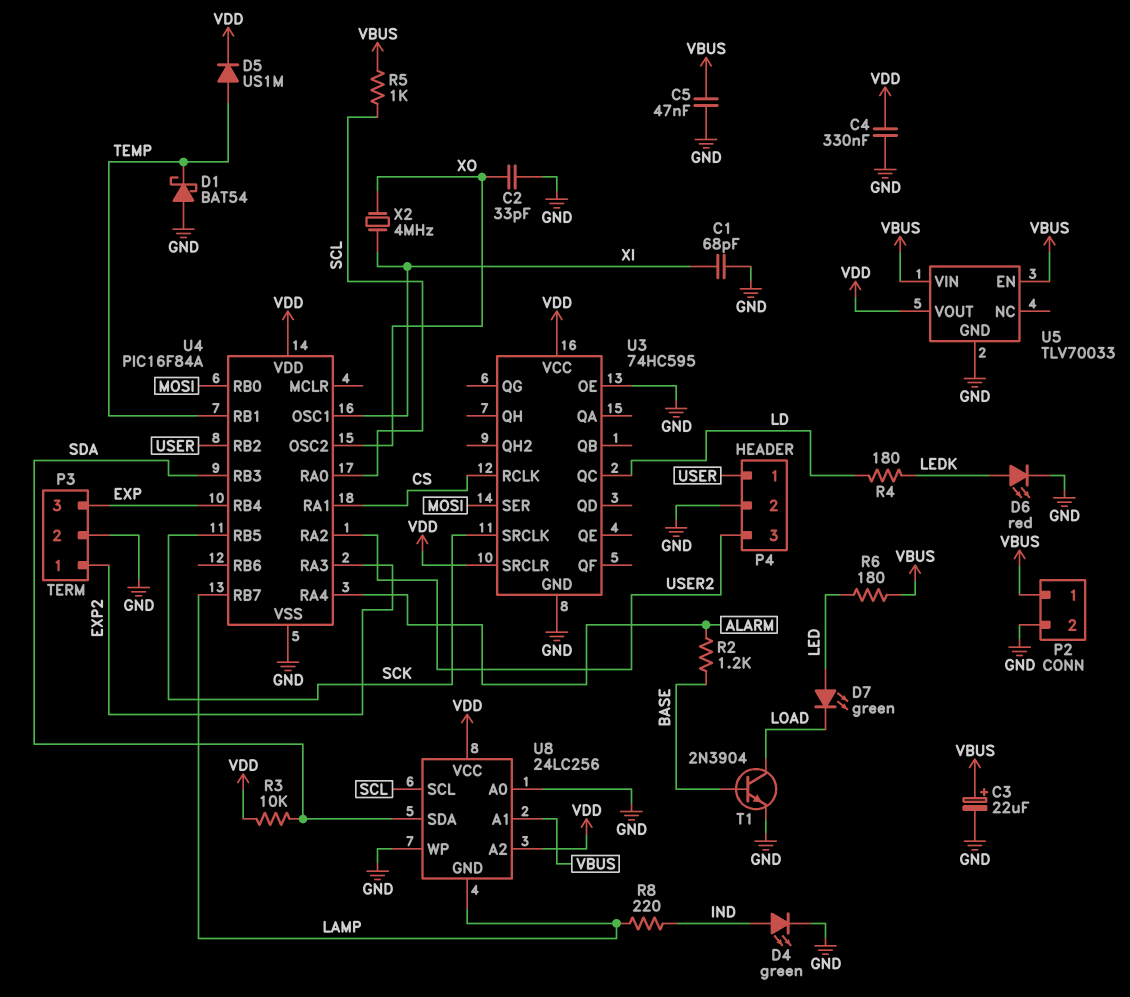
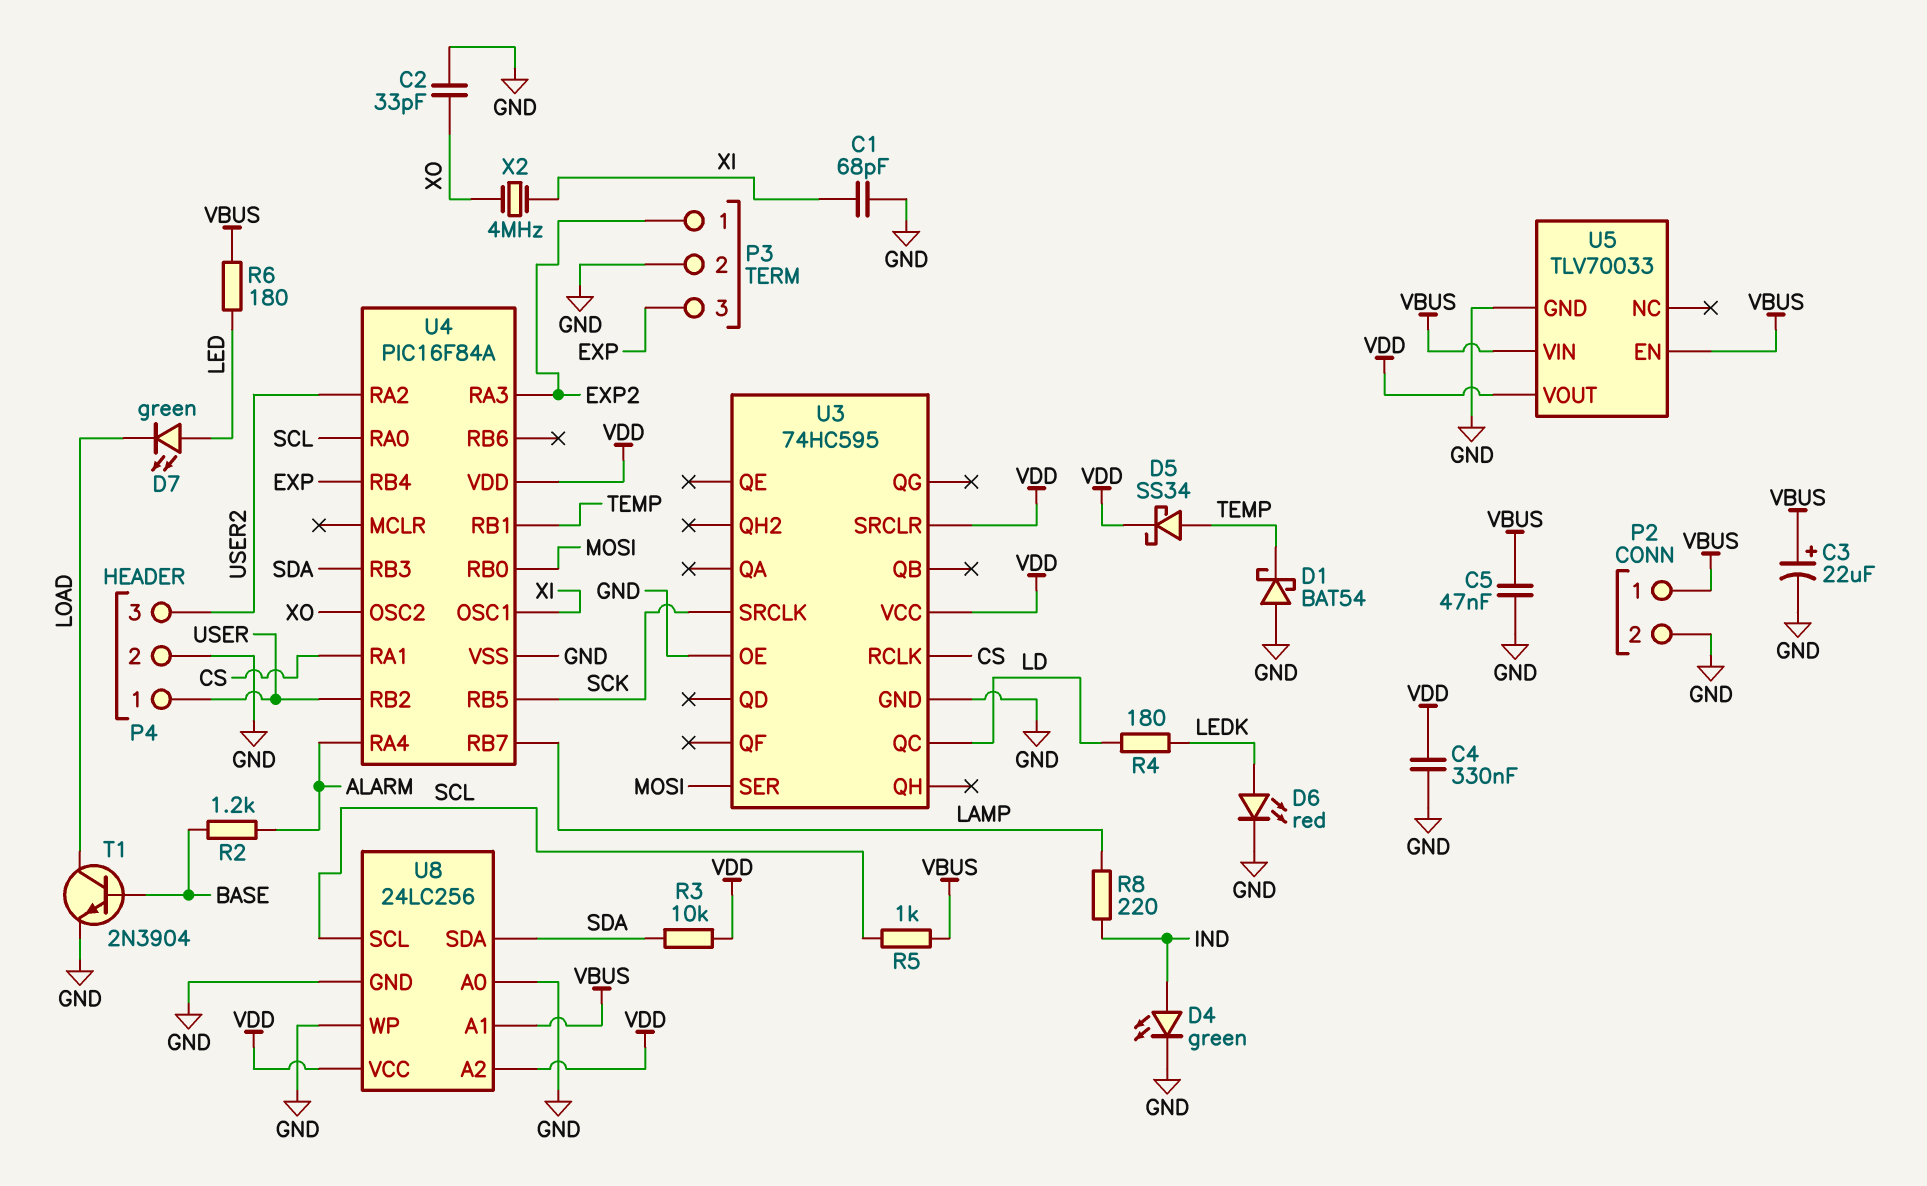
D5: diode US1M (A TEMP, K VDD) -> schottky SS34 (A TEMP, K VDD)
U8 pin GND: LAMP -> GND

